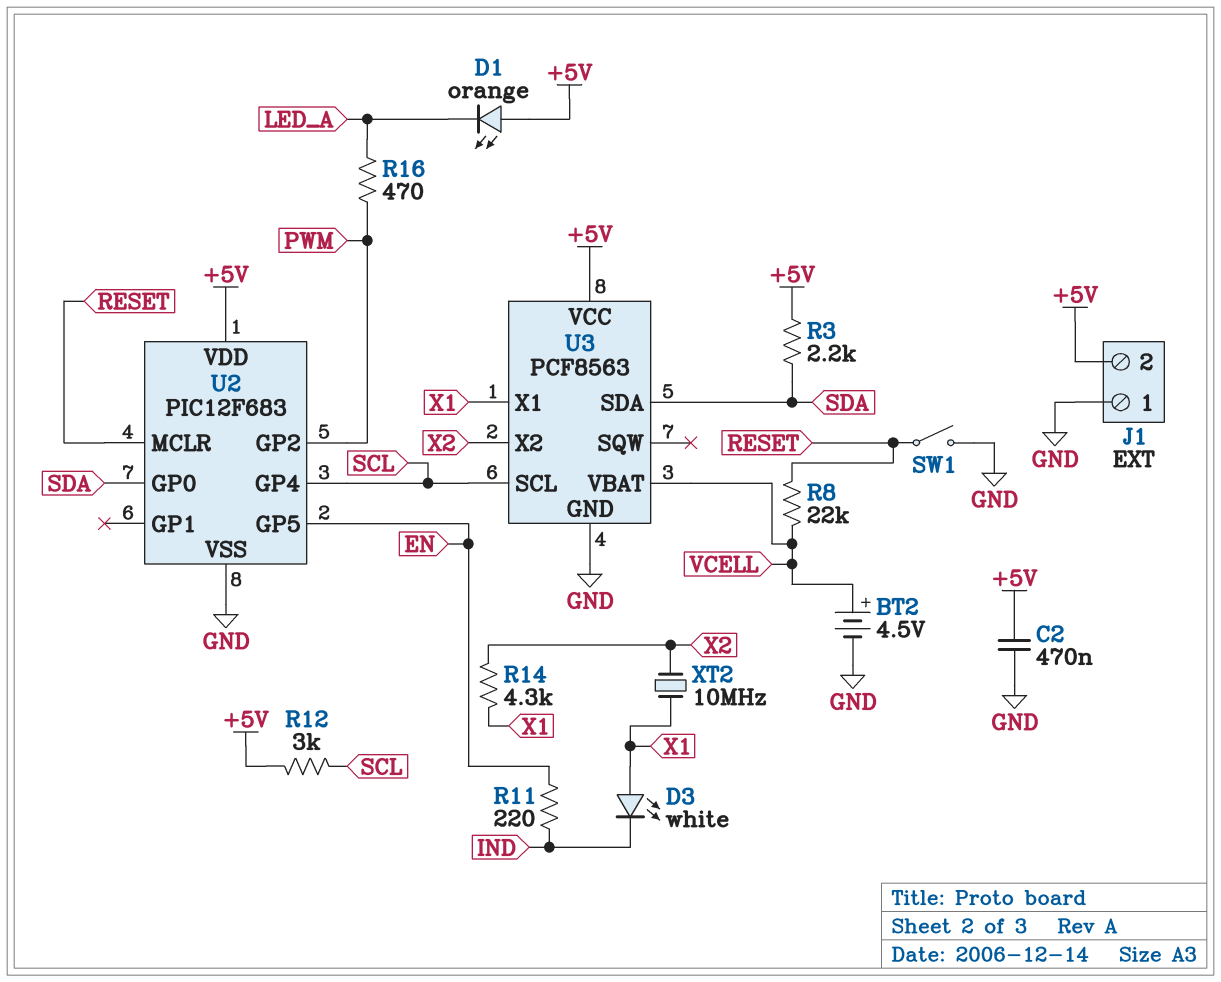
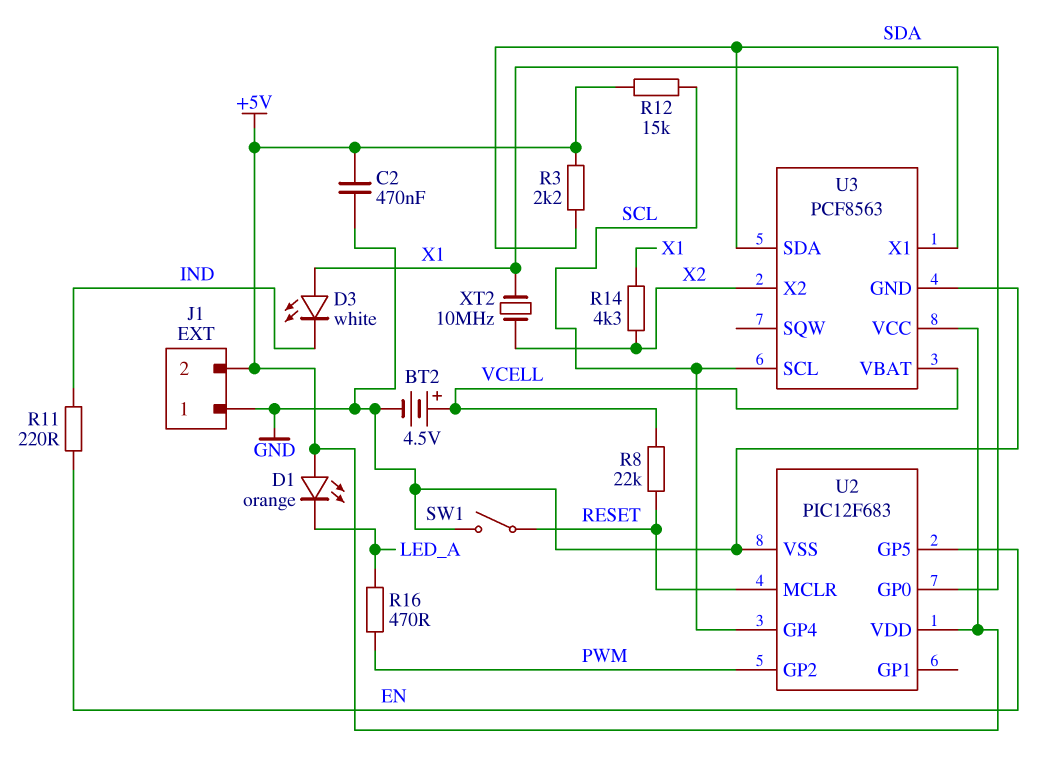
R12: 3k (+5V, SCL) -> 15k (+5V, SCL)

